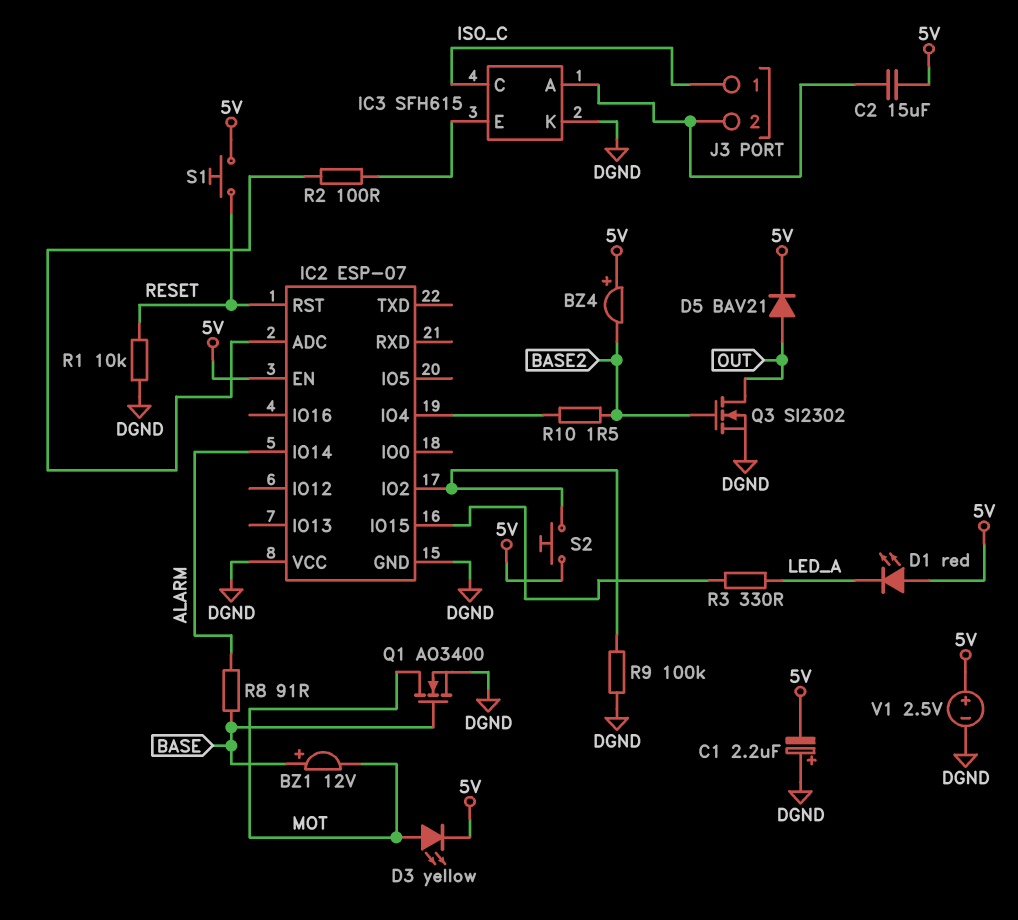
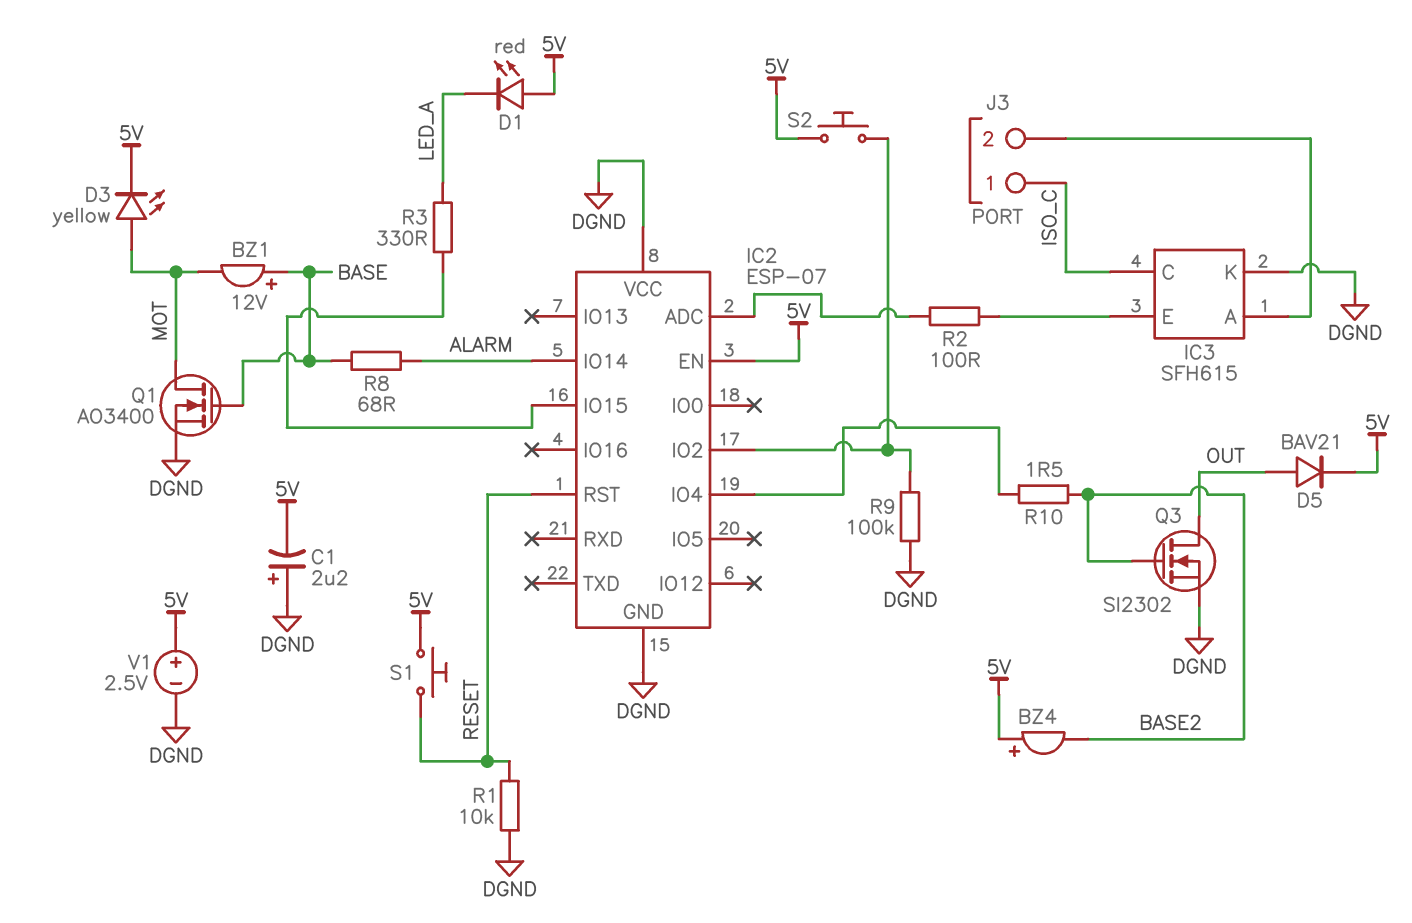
C2: 15uF (5V, IC3/A) -> none
R8: 91 (ALARM, BASE) -> 68 (ALARM, BASE)

